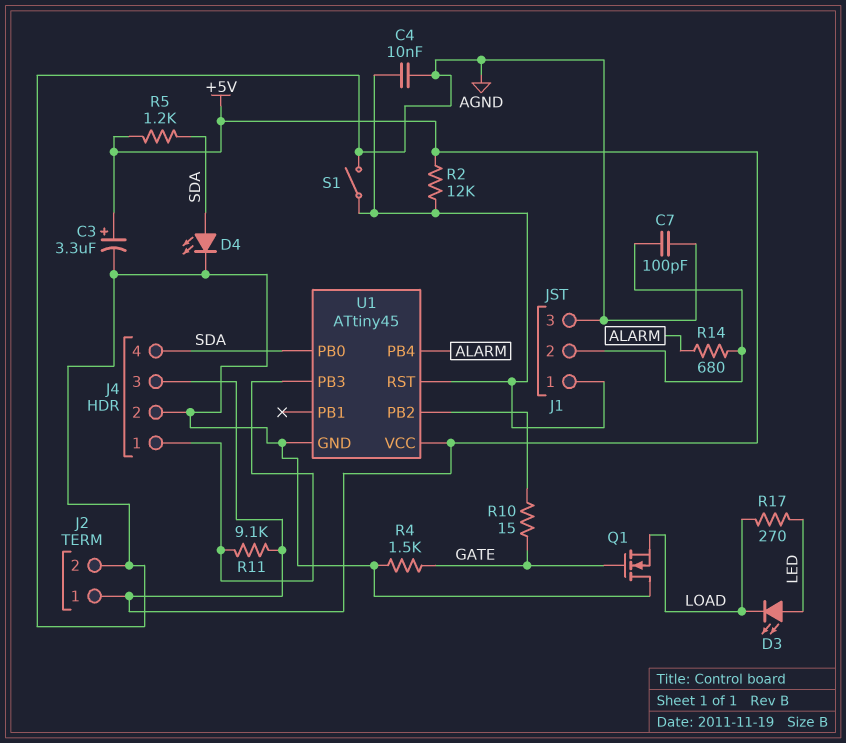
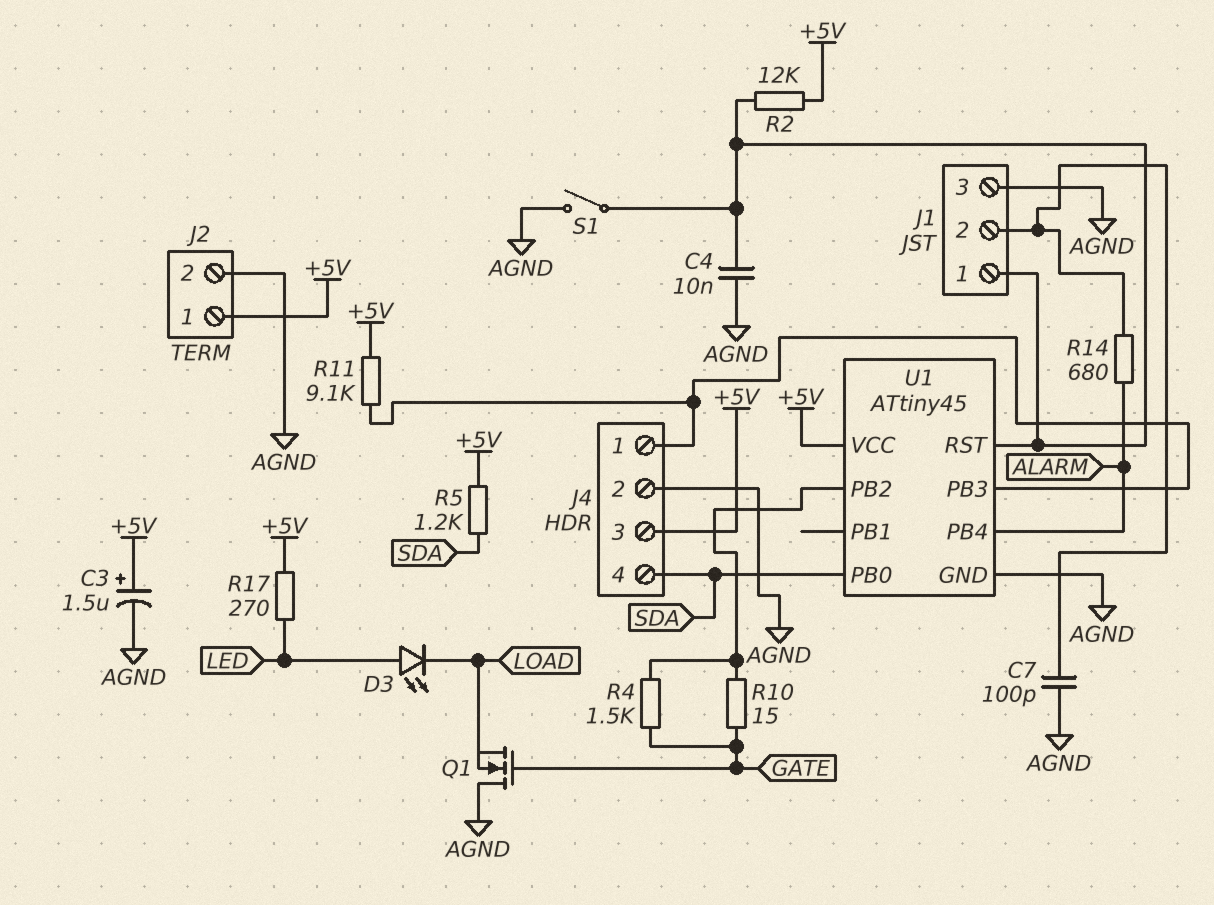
C3: 3.3uF (plus +5V, minus AGND) -> 1.5uF (plus +5V, minus AGND)
D4: LED (A SDA, K AGND) -> none
R4: 1.5k (AGND, GATE) -> 1.5k (GATE, U1/PB2)
R17: 270 (LED, LOAD) -> 270 (+5V, LED)

